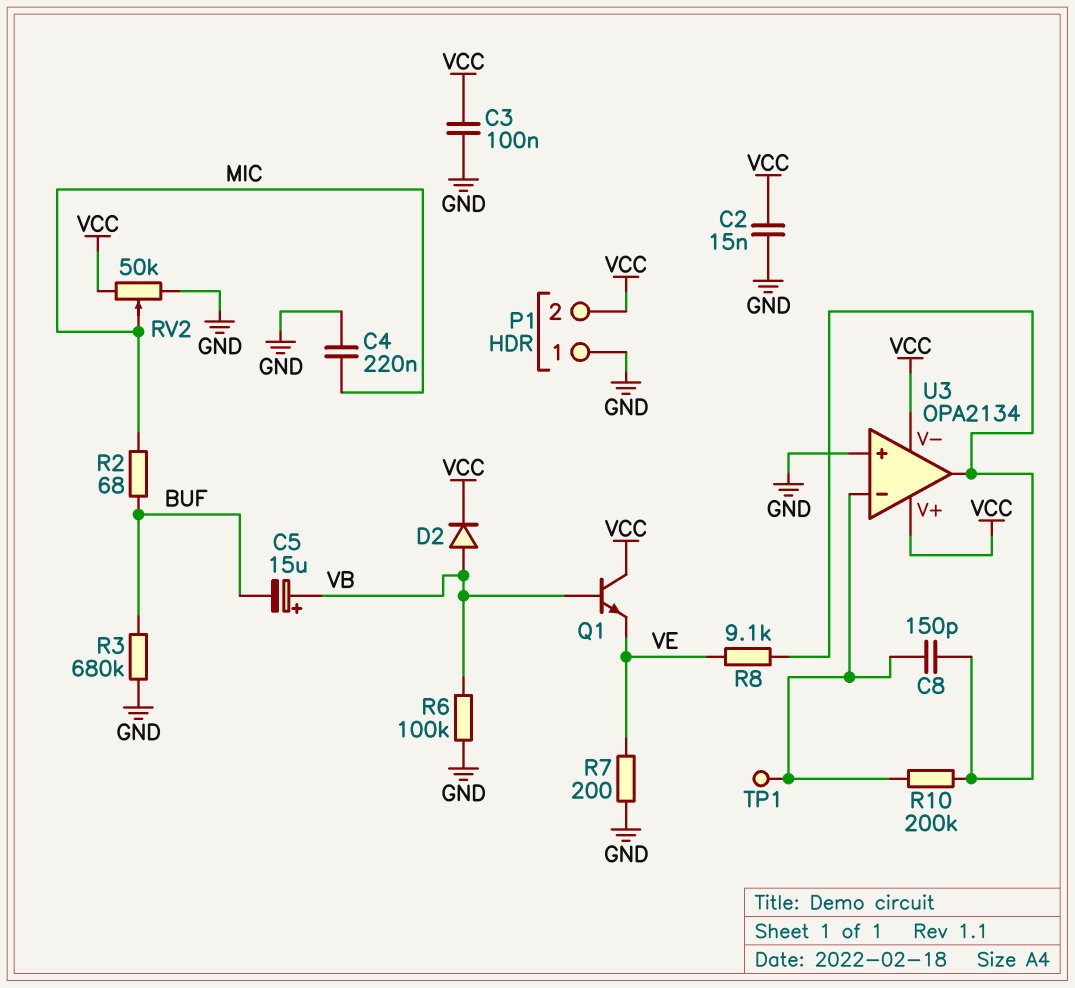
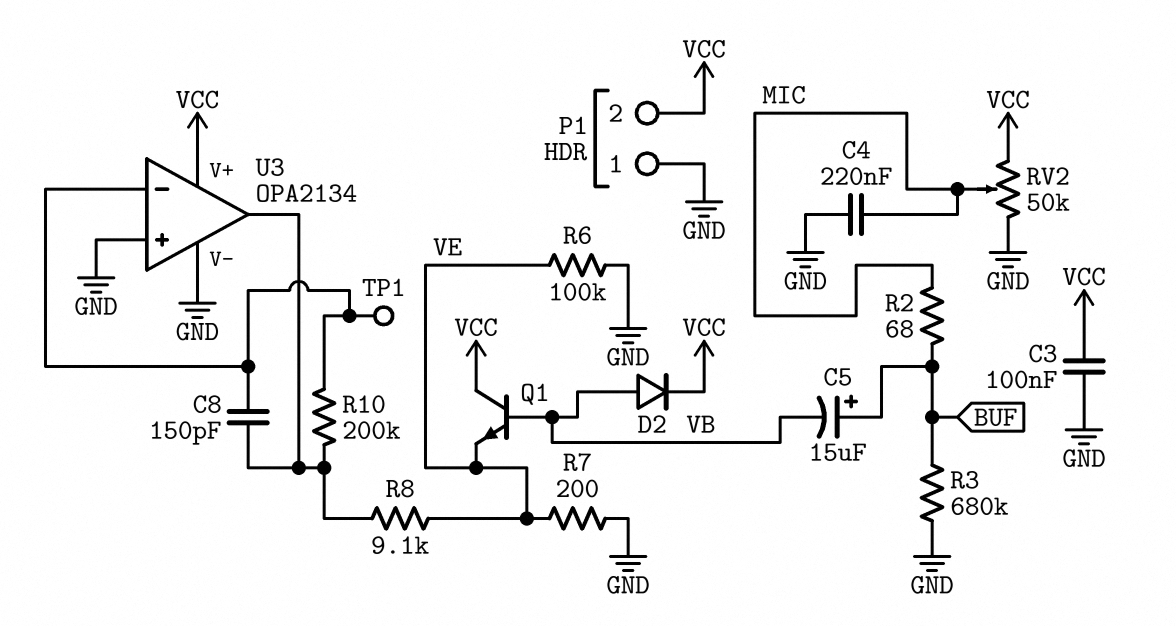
C2: 15nF (GND, VCC) -> none
C5: 15uF (plus VB, minus BUF) -> 15uF (plus BUF, minus VB)
R6: 100k (GND, VB) -> 100k (GND, VE)
U3 pin V-: VCC -> GND

